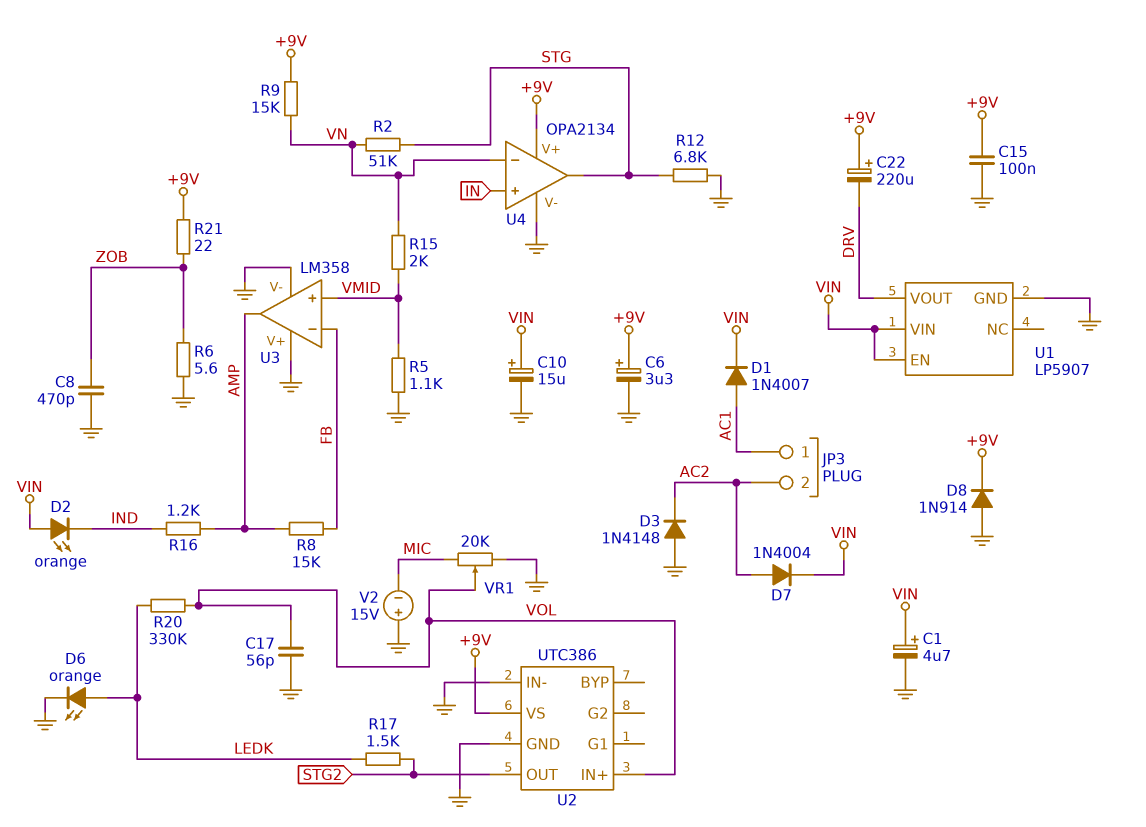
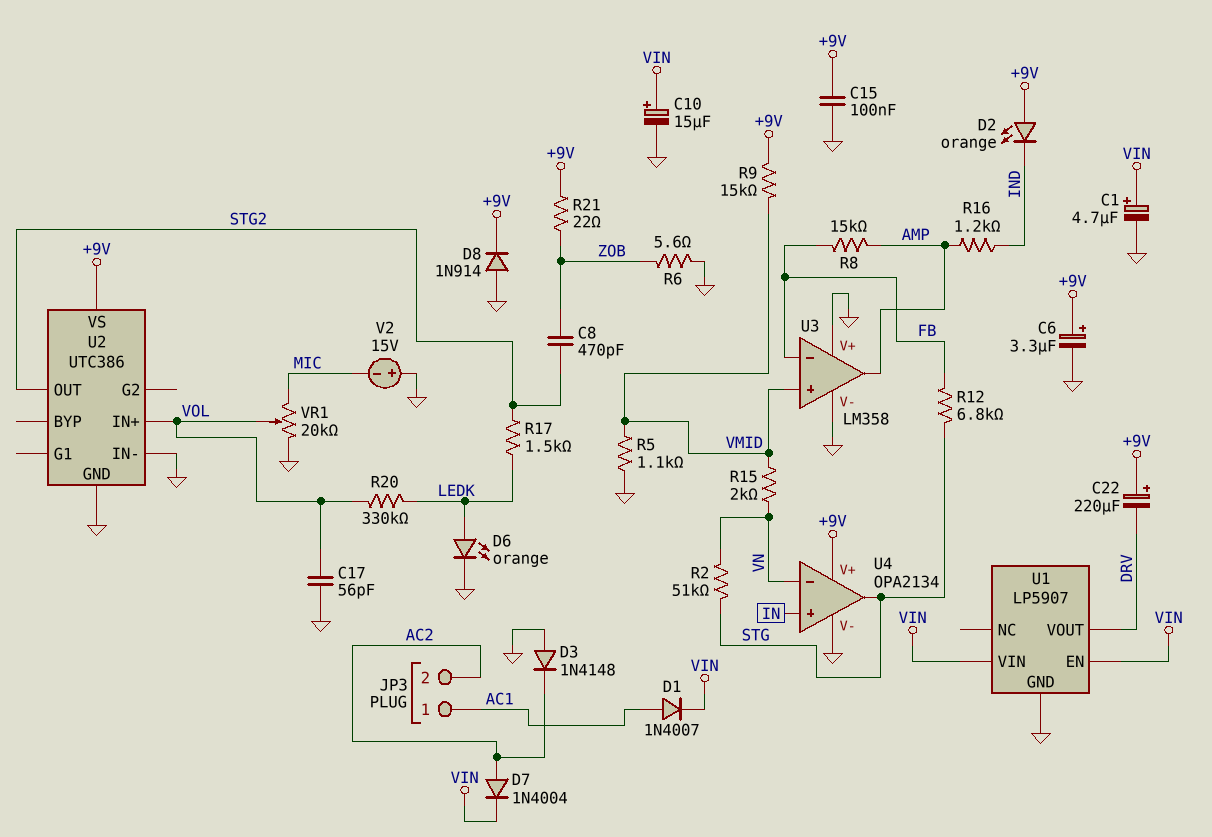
C8: 470pF (GND, ZOB) -> 470pF (STG2, ZOB)
D2: LED orange (A VIN, K IND) -> LED orange (A +9V, K IND)
R9: 15k (+9V, VN) -> 15k (+9V, VMID)
R12: 6.8k (GND, STG) -> 6.8k (FB, STG)

